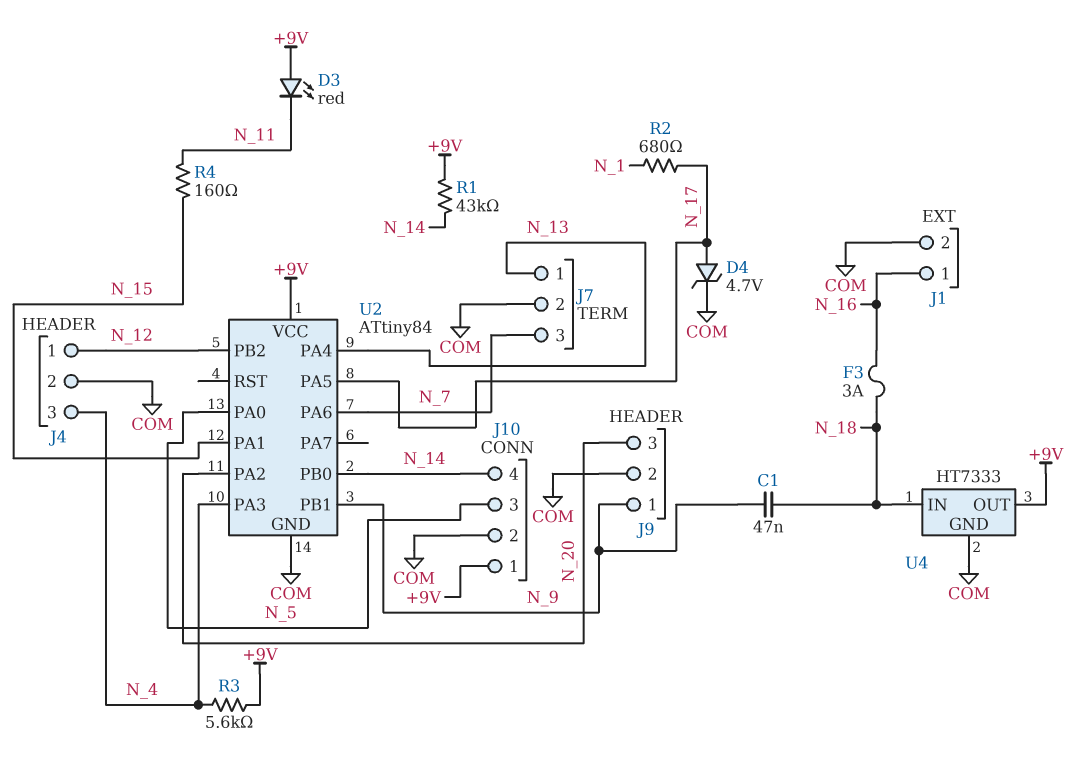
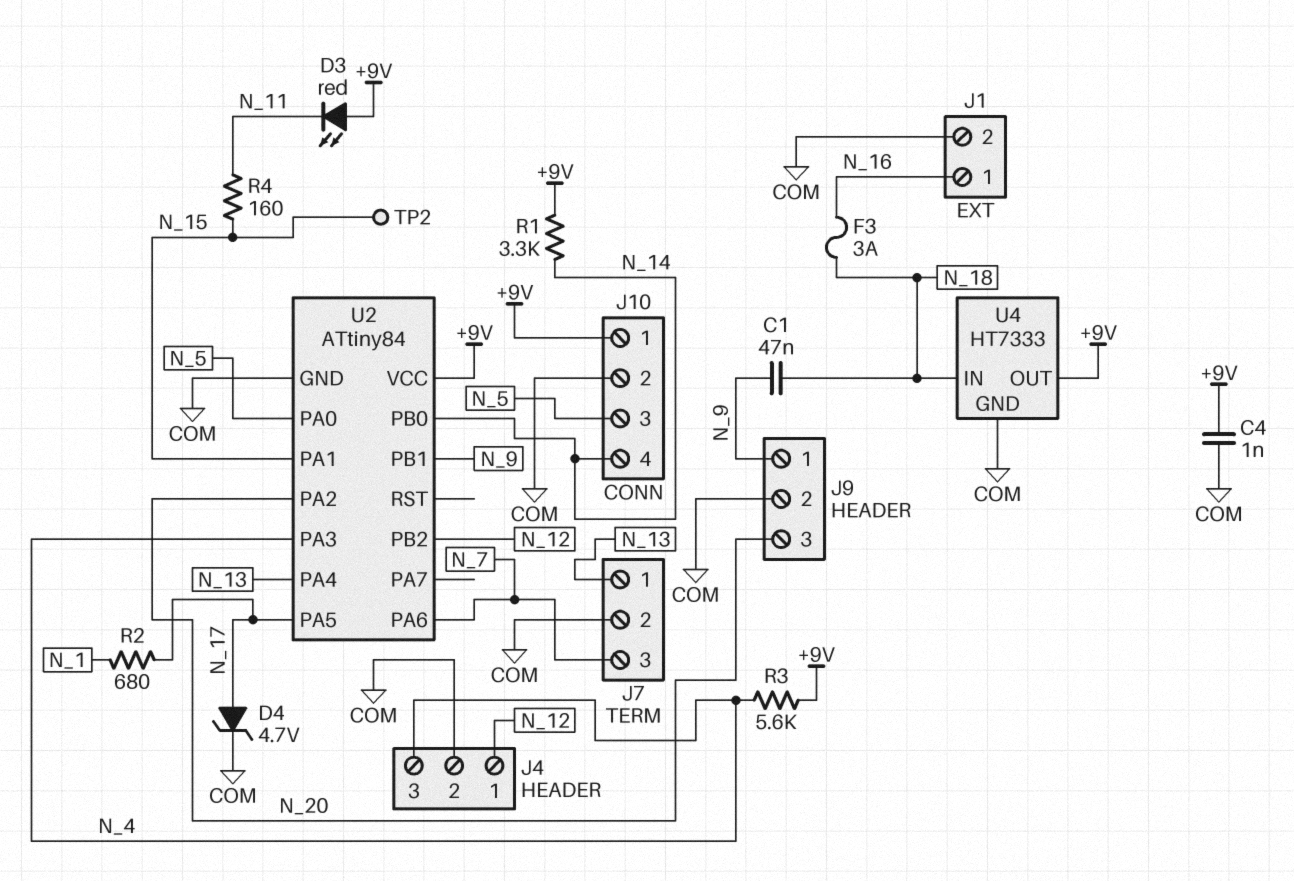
C4: none -> 1nF (+9V, COM)
R1: 43k (+9V, N_14) -> 3.3k (+9V, N_14)
TP2: none -> test point (N_15)

